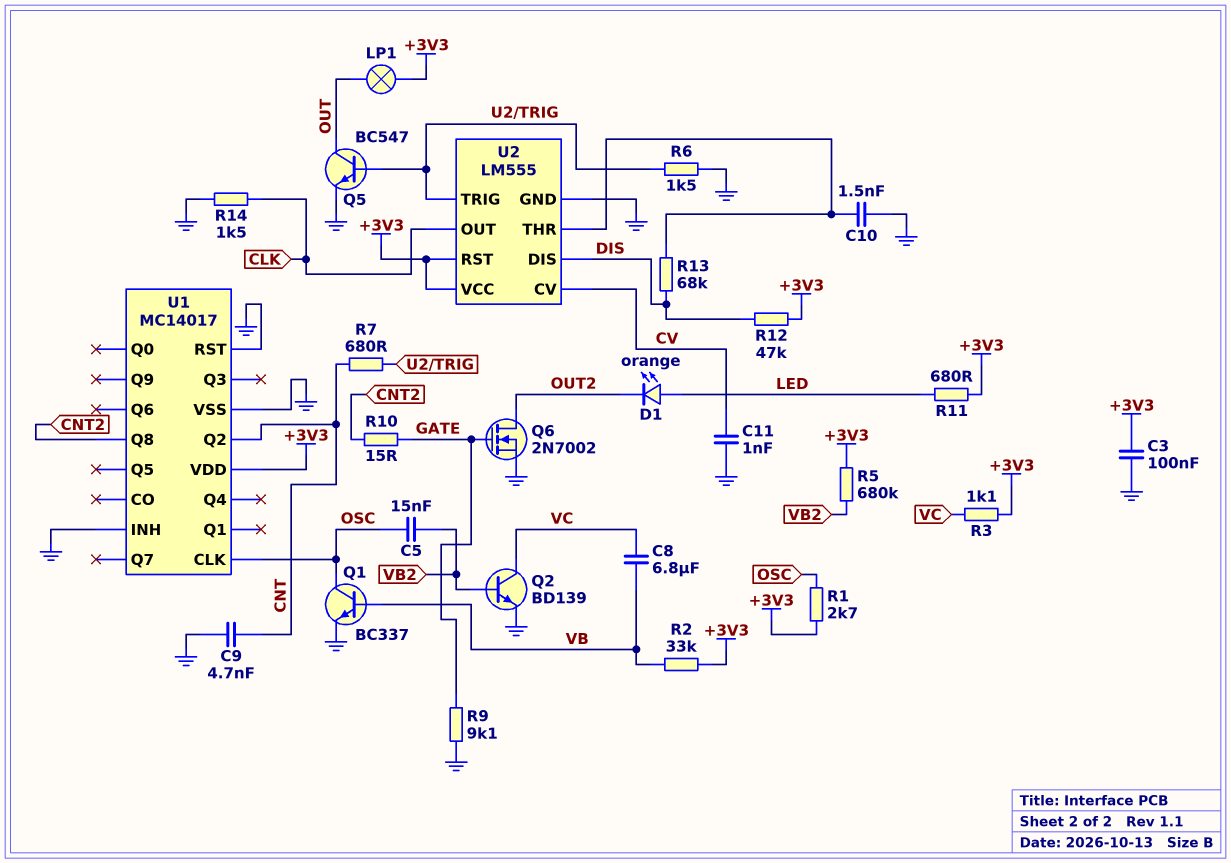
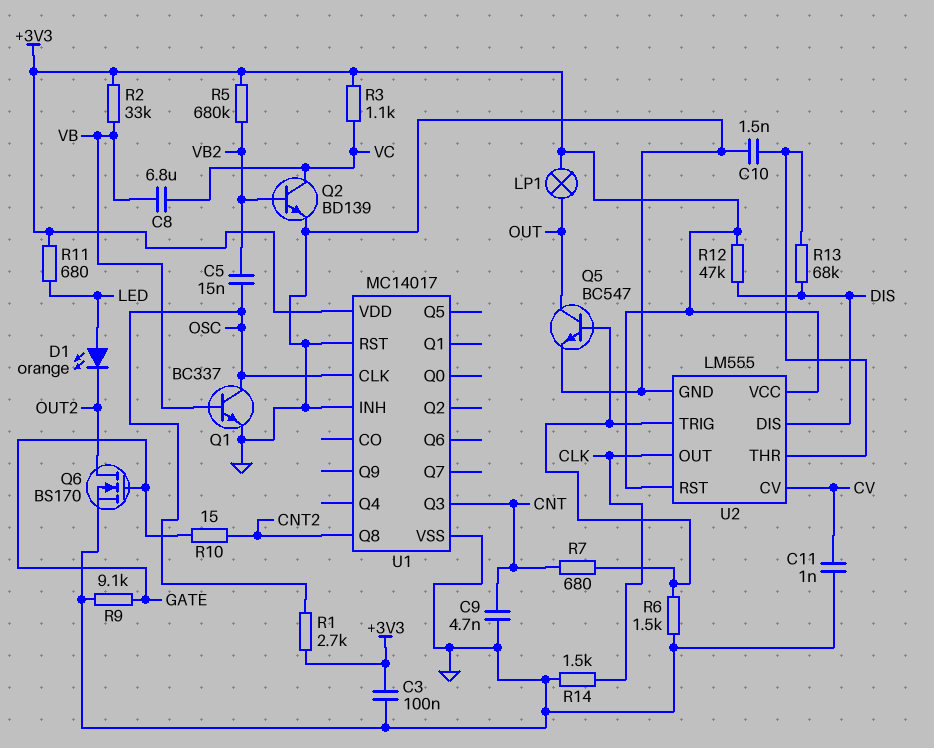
Q6: NMOS 2N7002 (G GATE, D OUT2, S GND) -> NMOS BS170 (G GATE, D OUT2, S GND)
U1 pin Q2: CNT -> none
U1 pin Q3: none -> CNT

